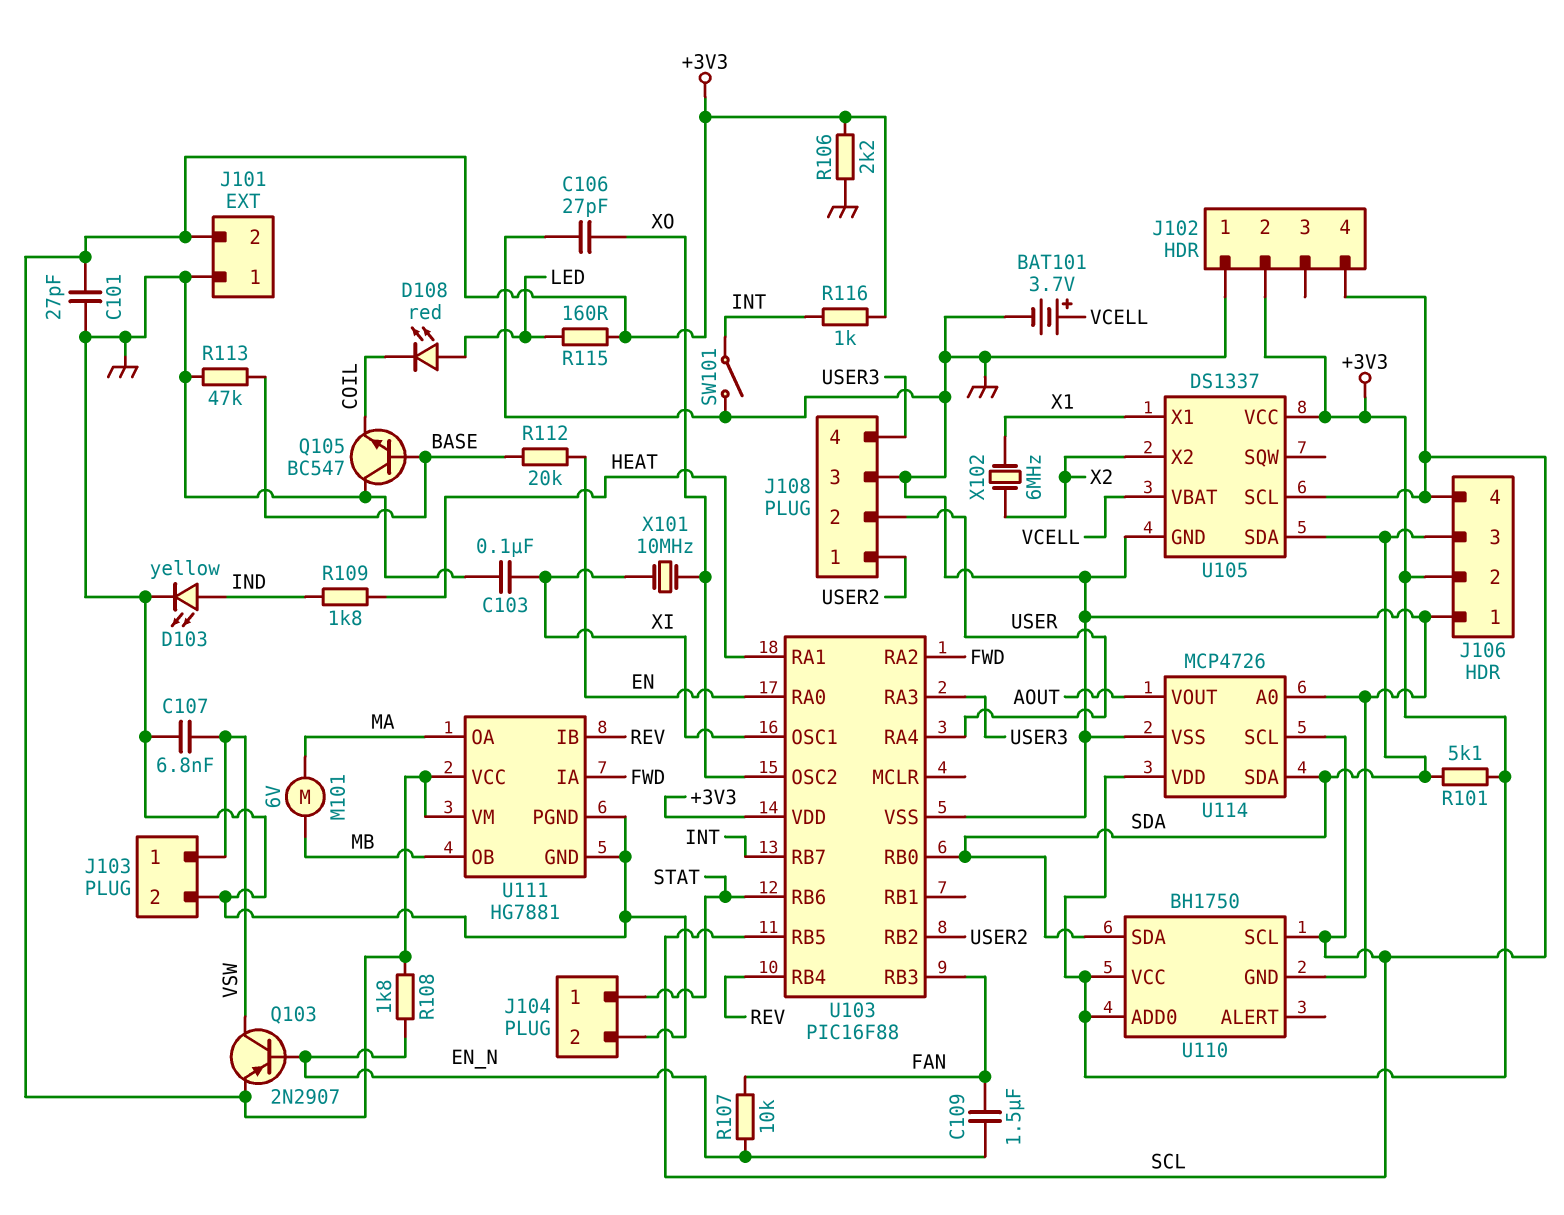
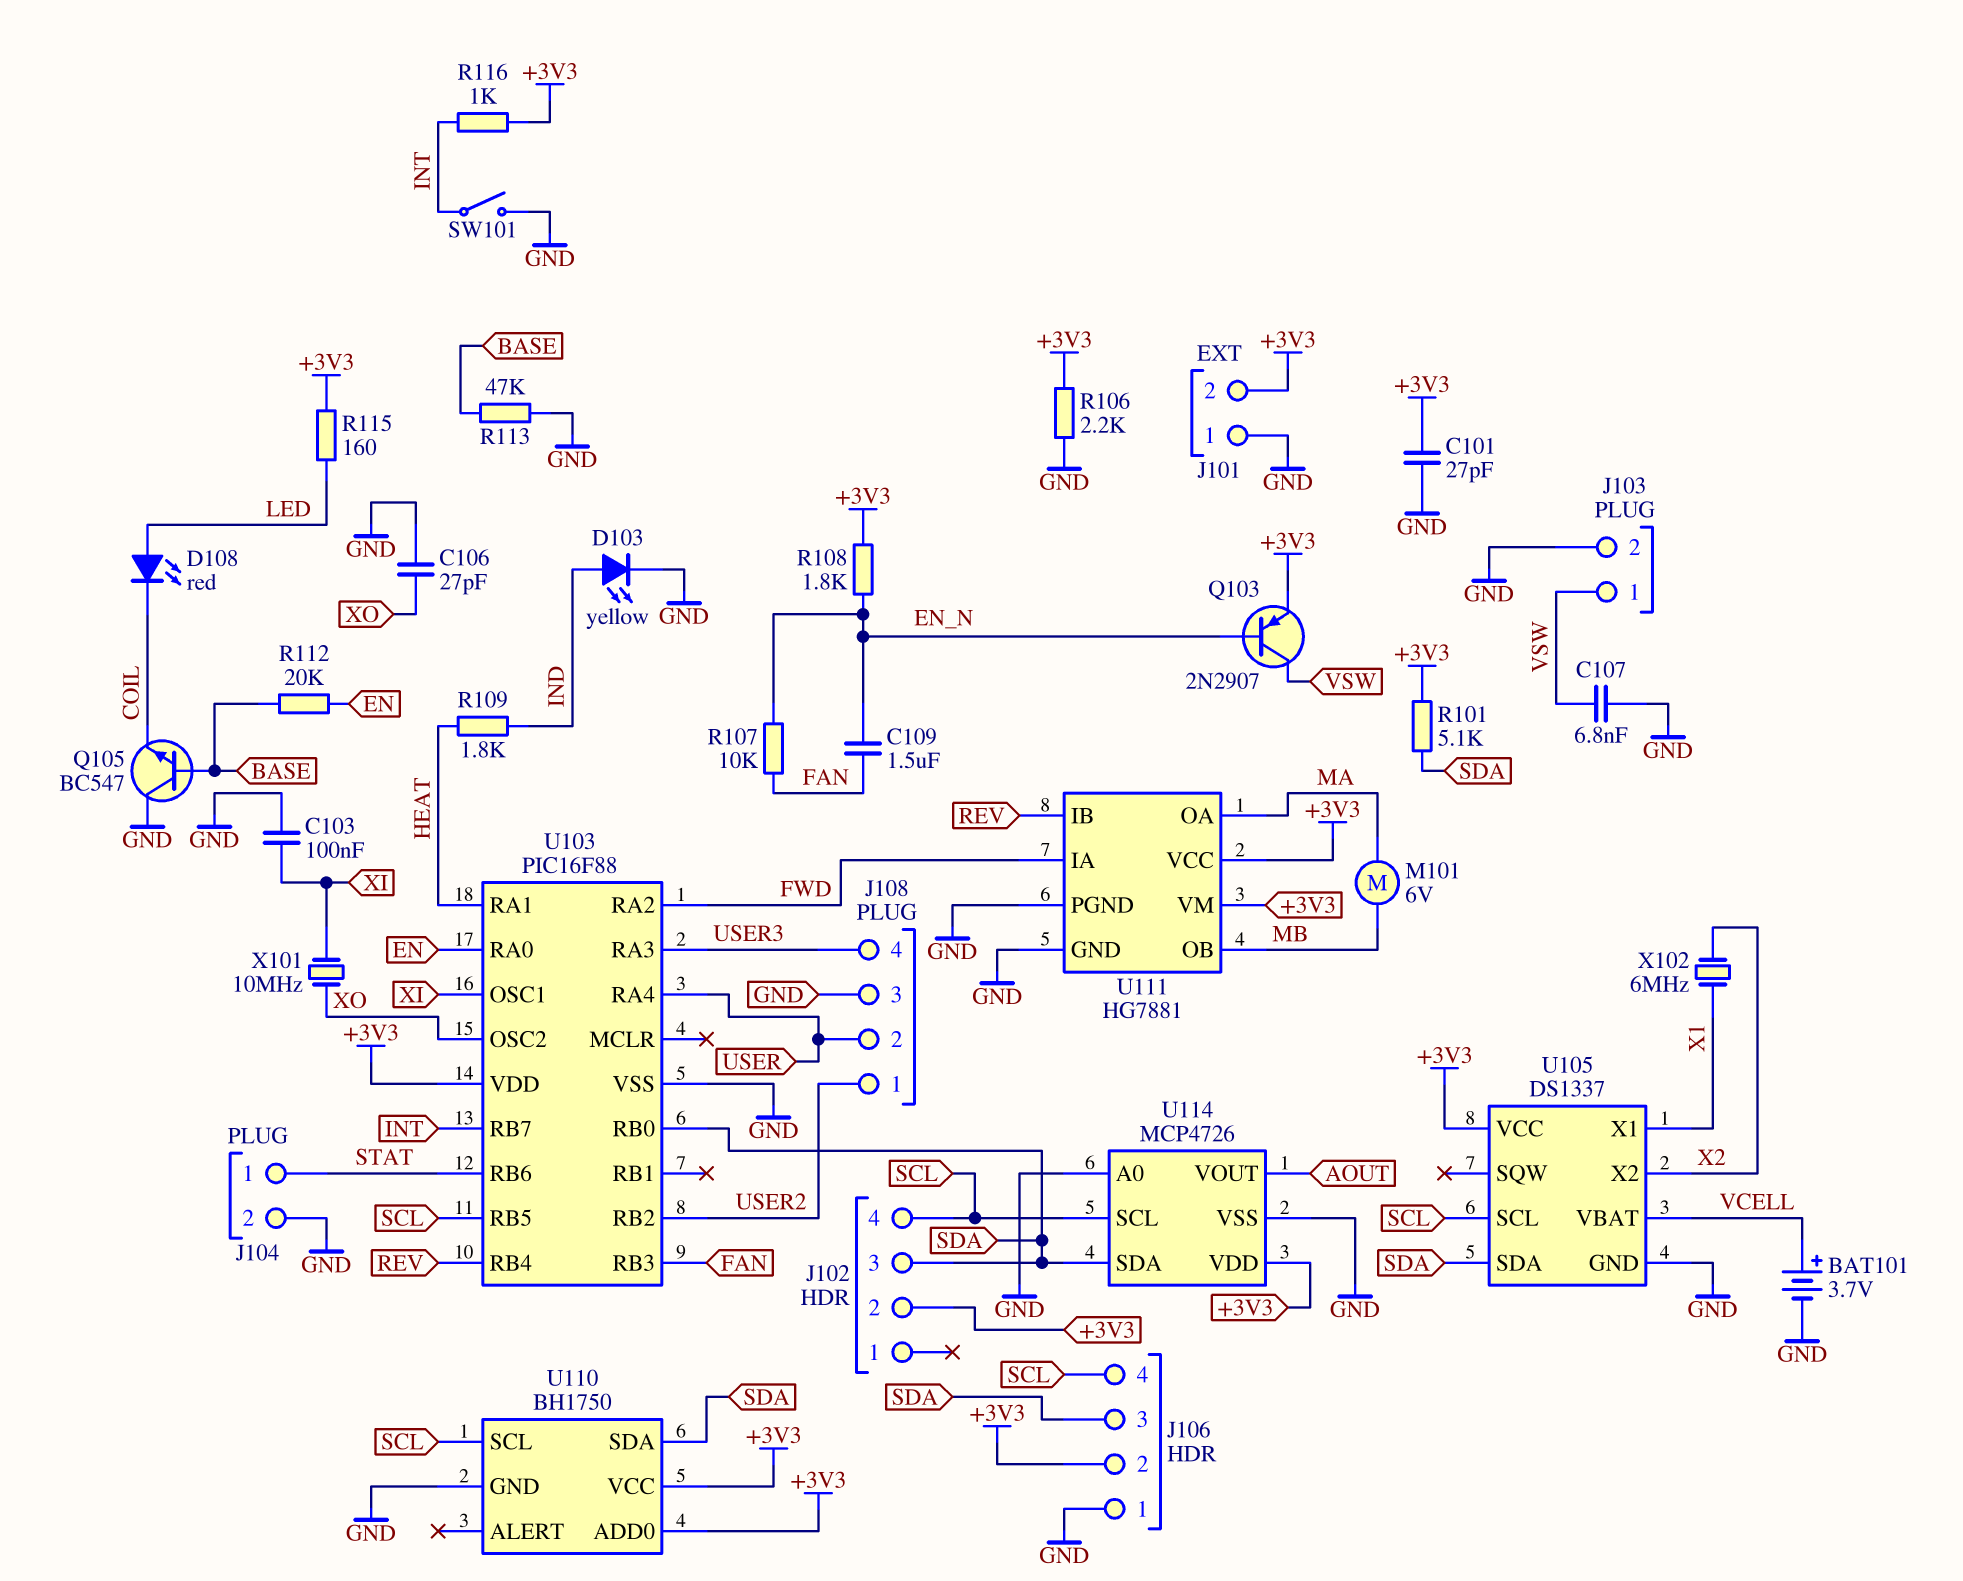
J102 pin 1: GND -> none
J102 pin 3: none -> SDA

